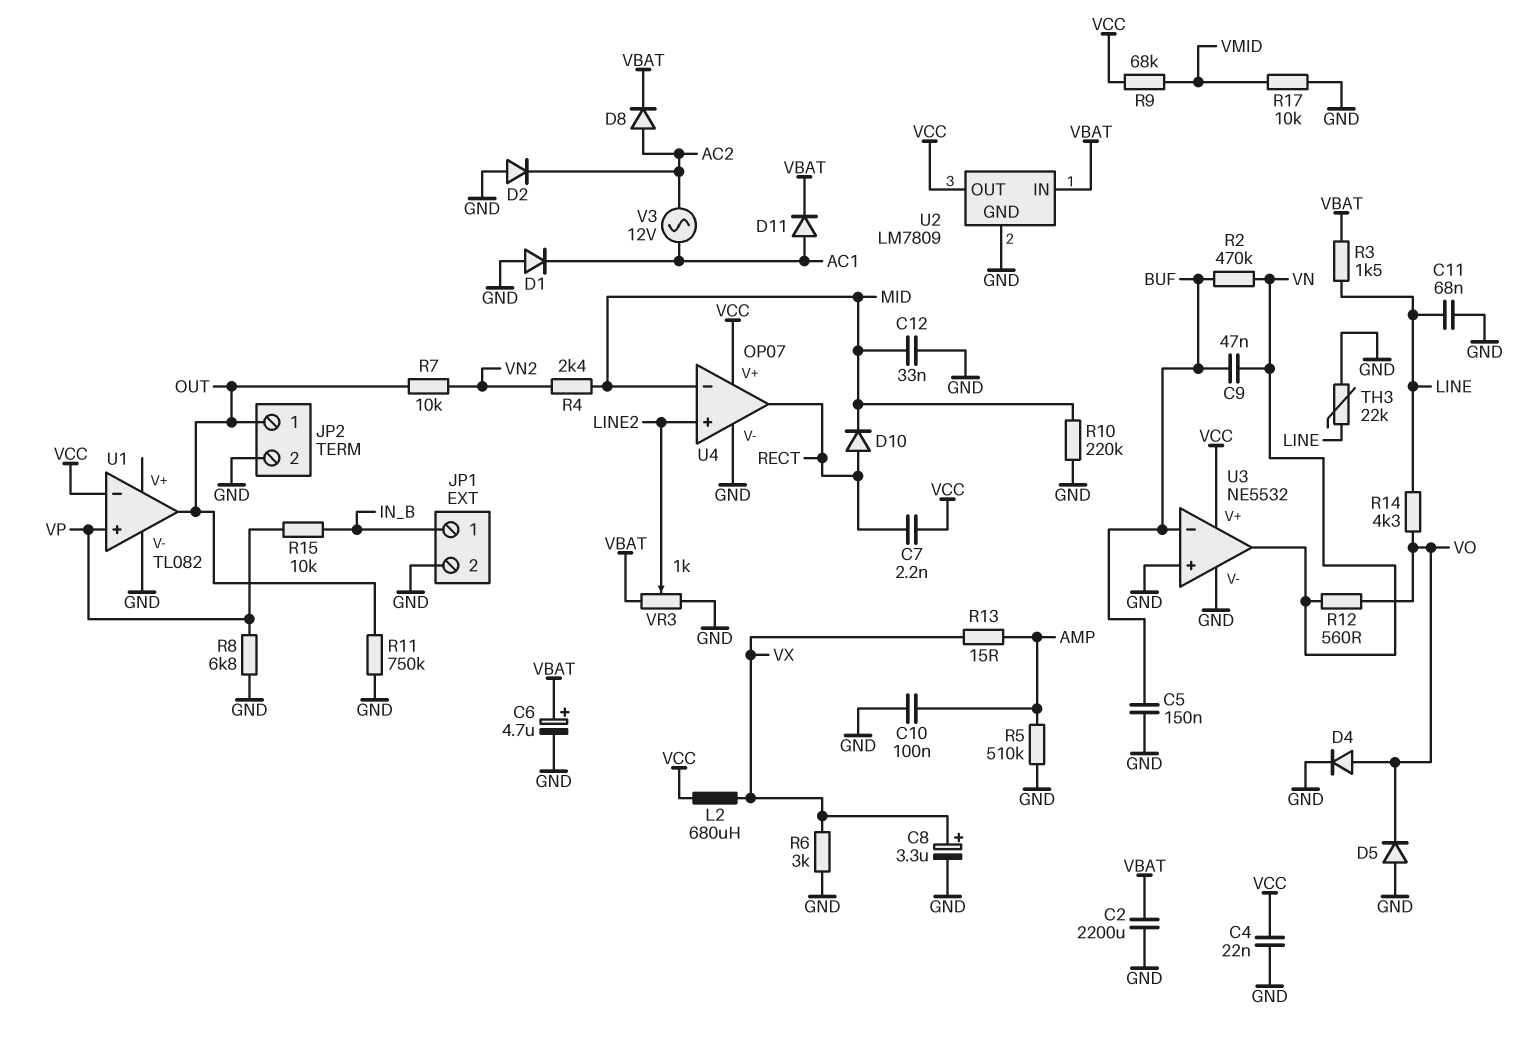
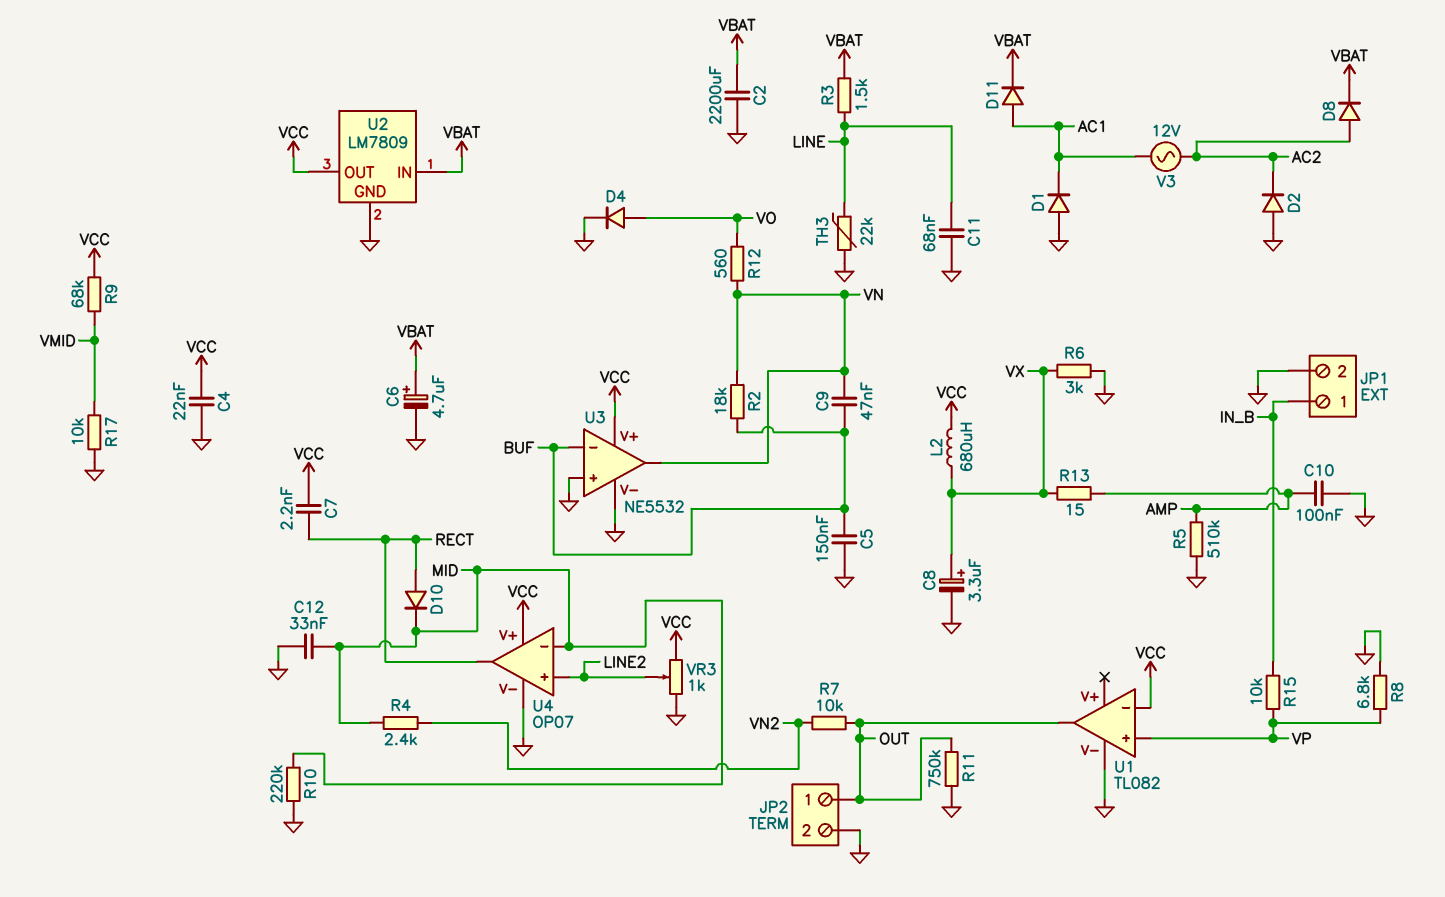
D5: diode (A GND, K VO) -> none
R2: 470k (BUF, VN) -> 18k (BUF, VN)
R14: 4.3k (LINE, VO) -> none
VR3: 1k (GND, VBAT, wiper LINE2) -> 1k (GND, VCC, wiper LINE2)

